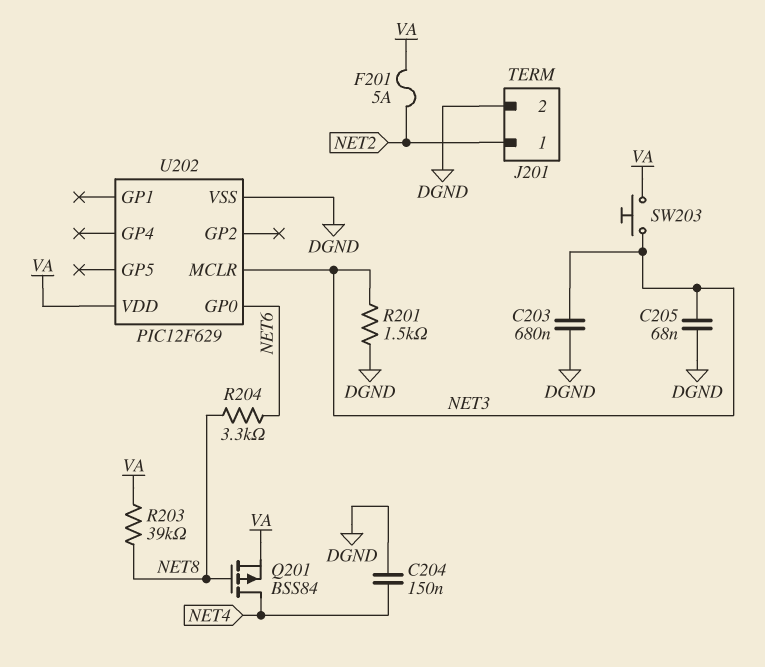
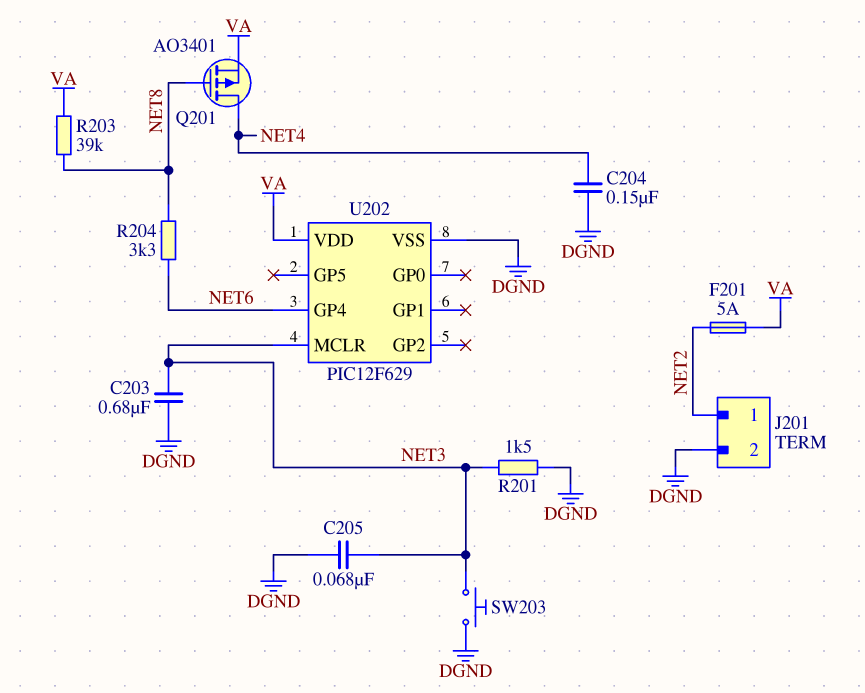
Q201: PMOS BSS84 (G NET8, D NET4, S VA) -> PMOS AO3401 (G NET8, D NET4, S VA)
SW203: button (NET3, VA) -> button (DGND, NET3)
U202 pin GP0: NET6 -> none
U202 pin GP4: none -> NET6

